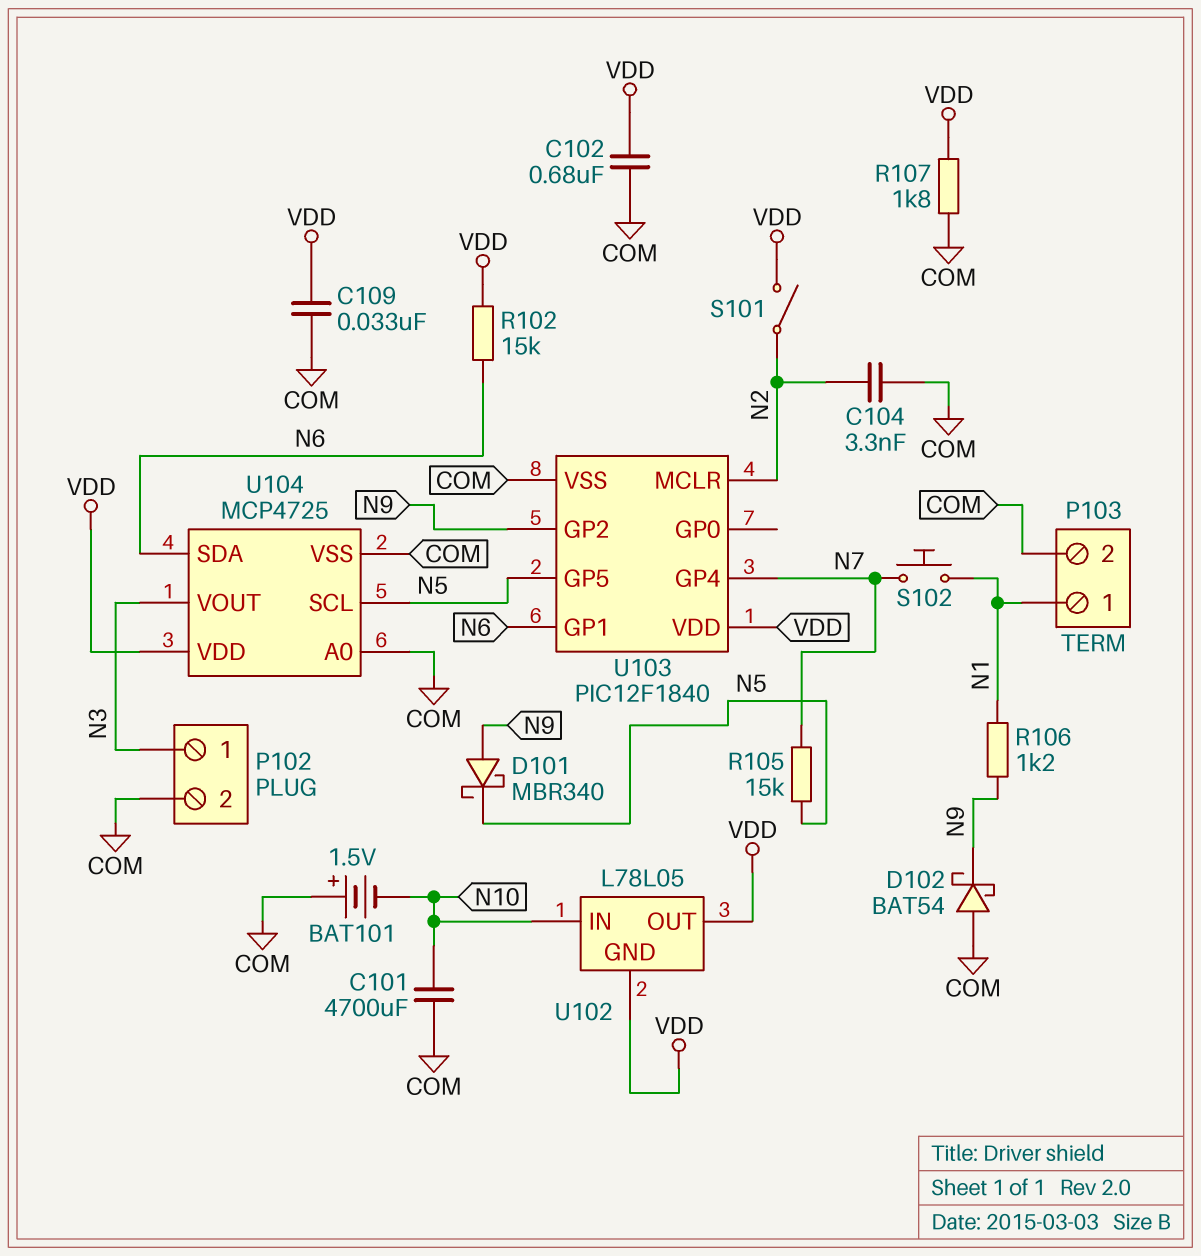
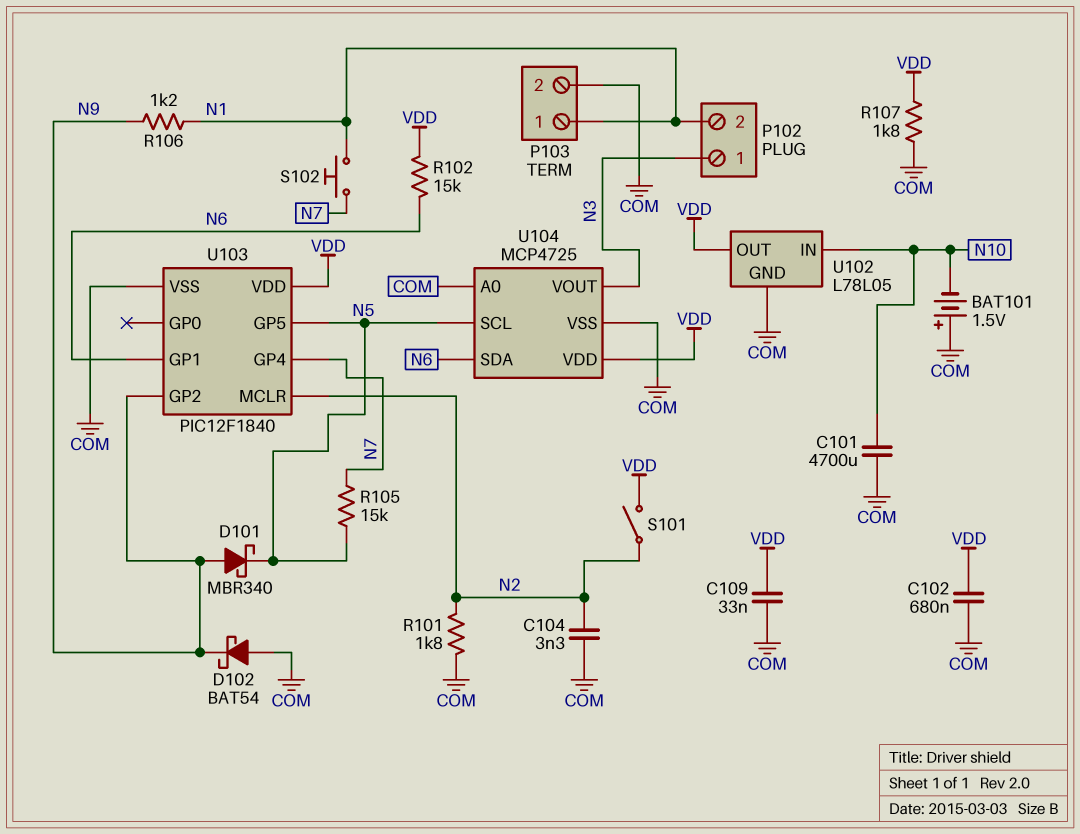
P102 pin 2: COM -> N1
R101: none -> 1.8k (COM, N2)
U102 pin GND: VDD -> COM

